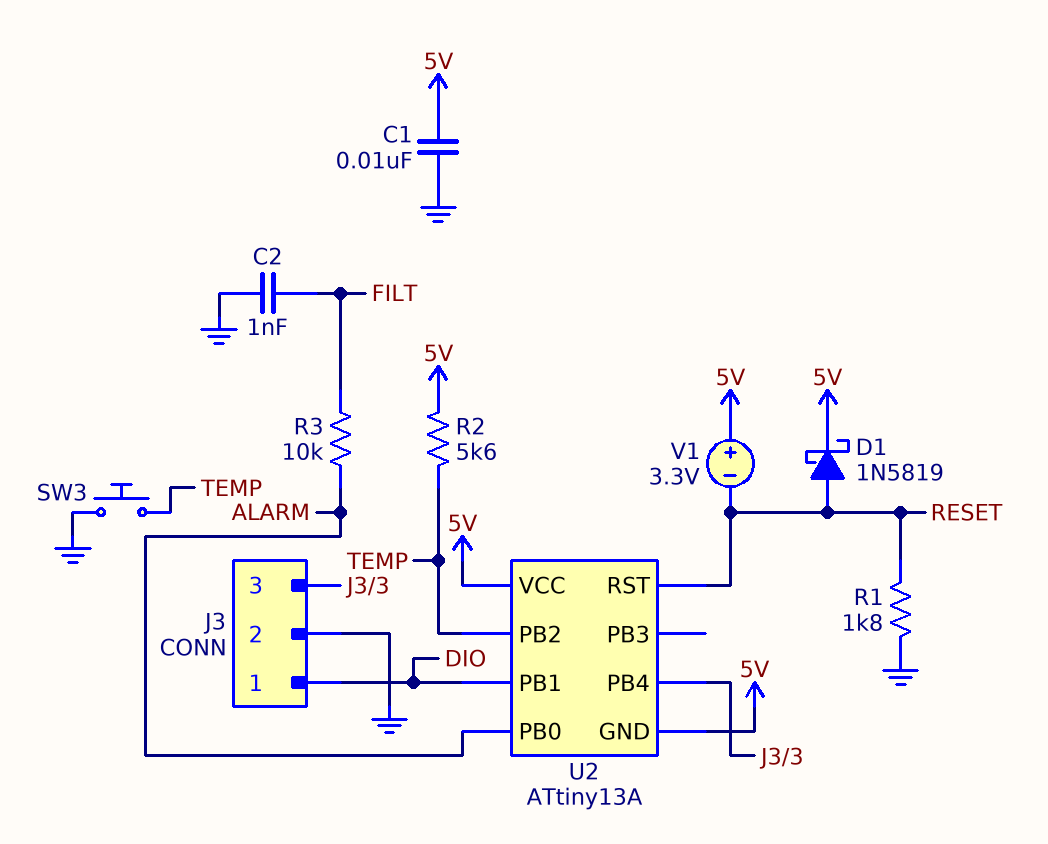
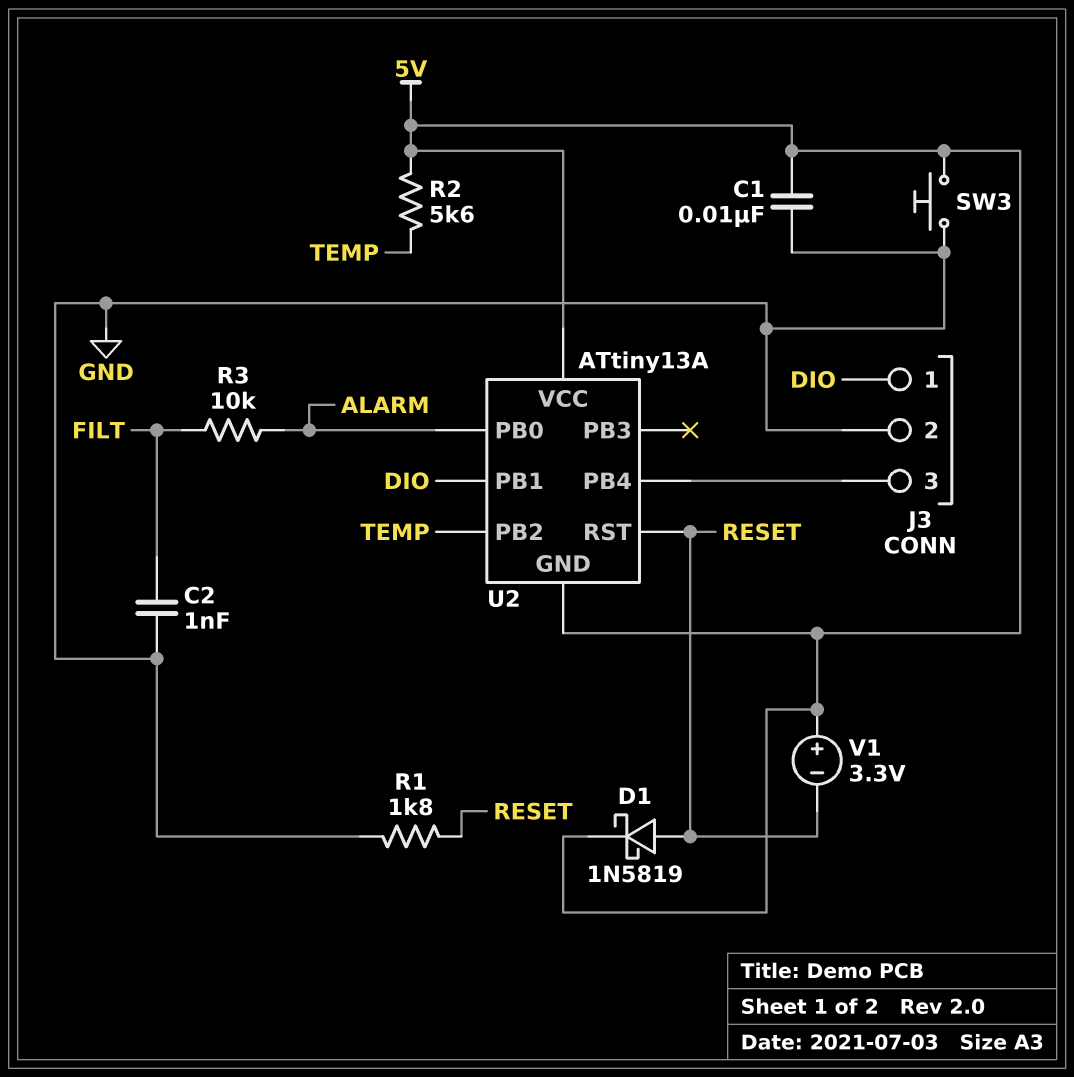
SW3: button (GND, TEMP) -> button (5V, GND)

